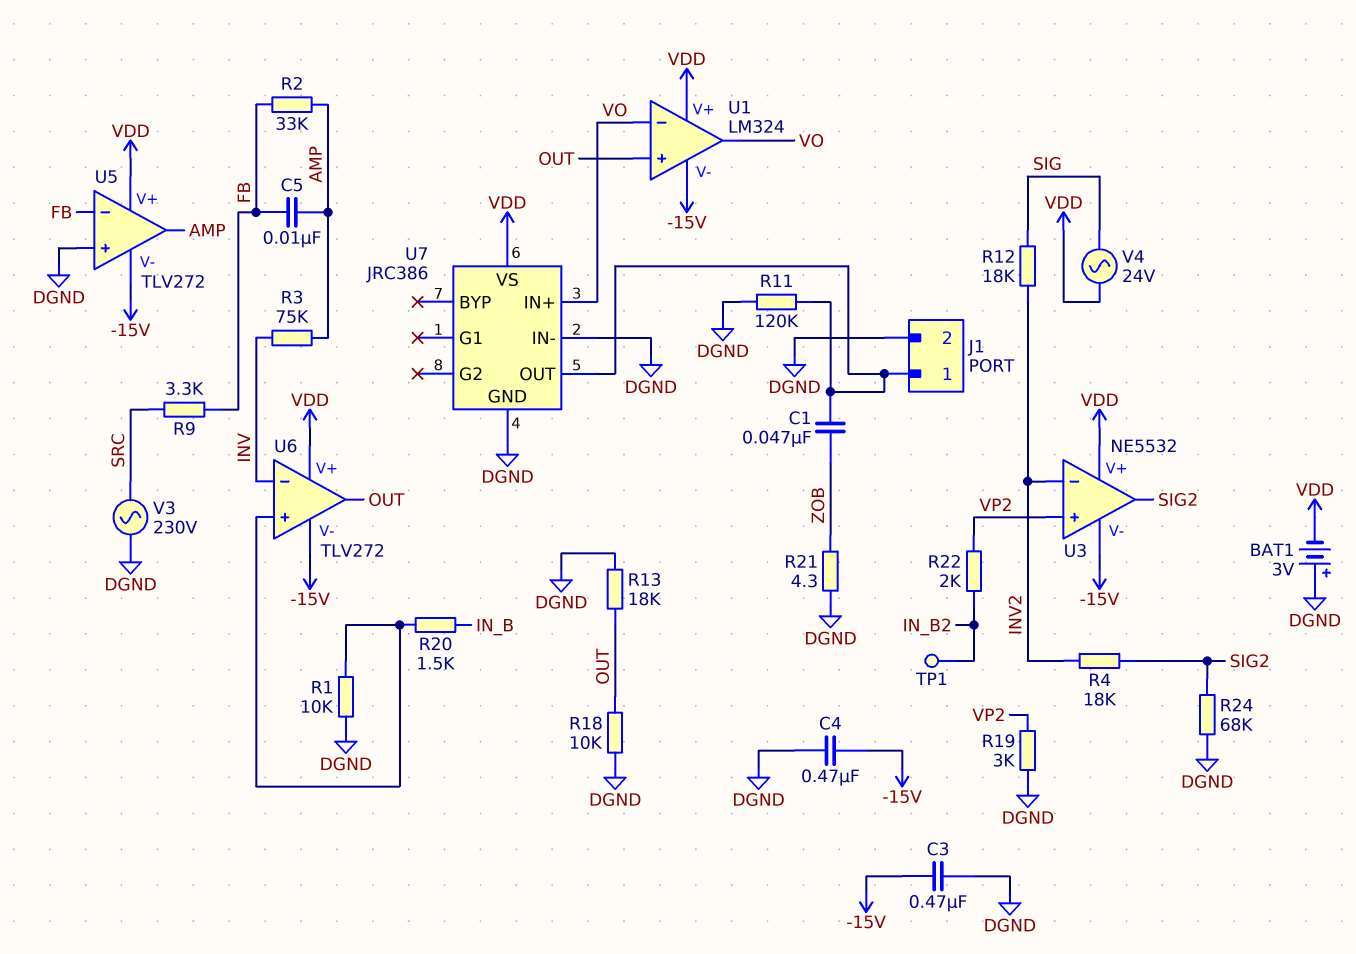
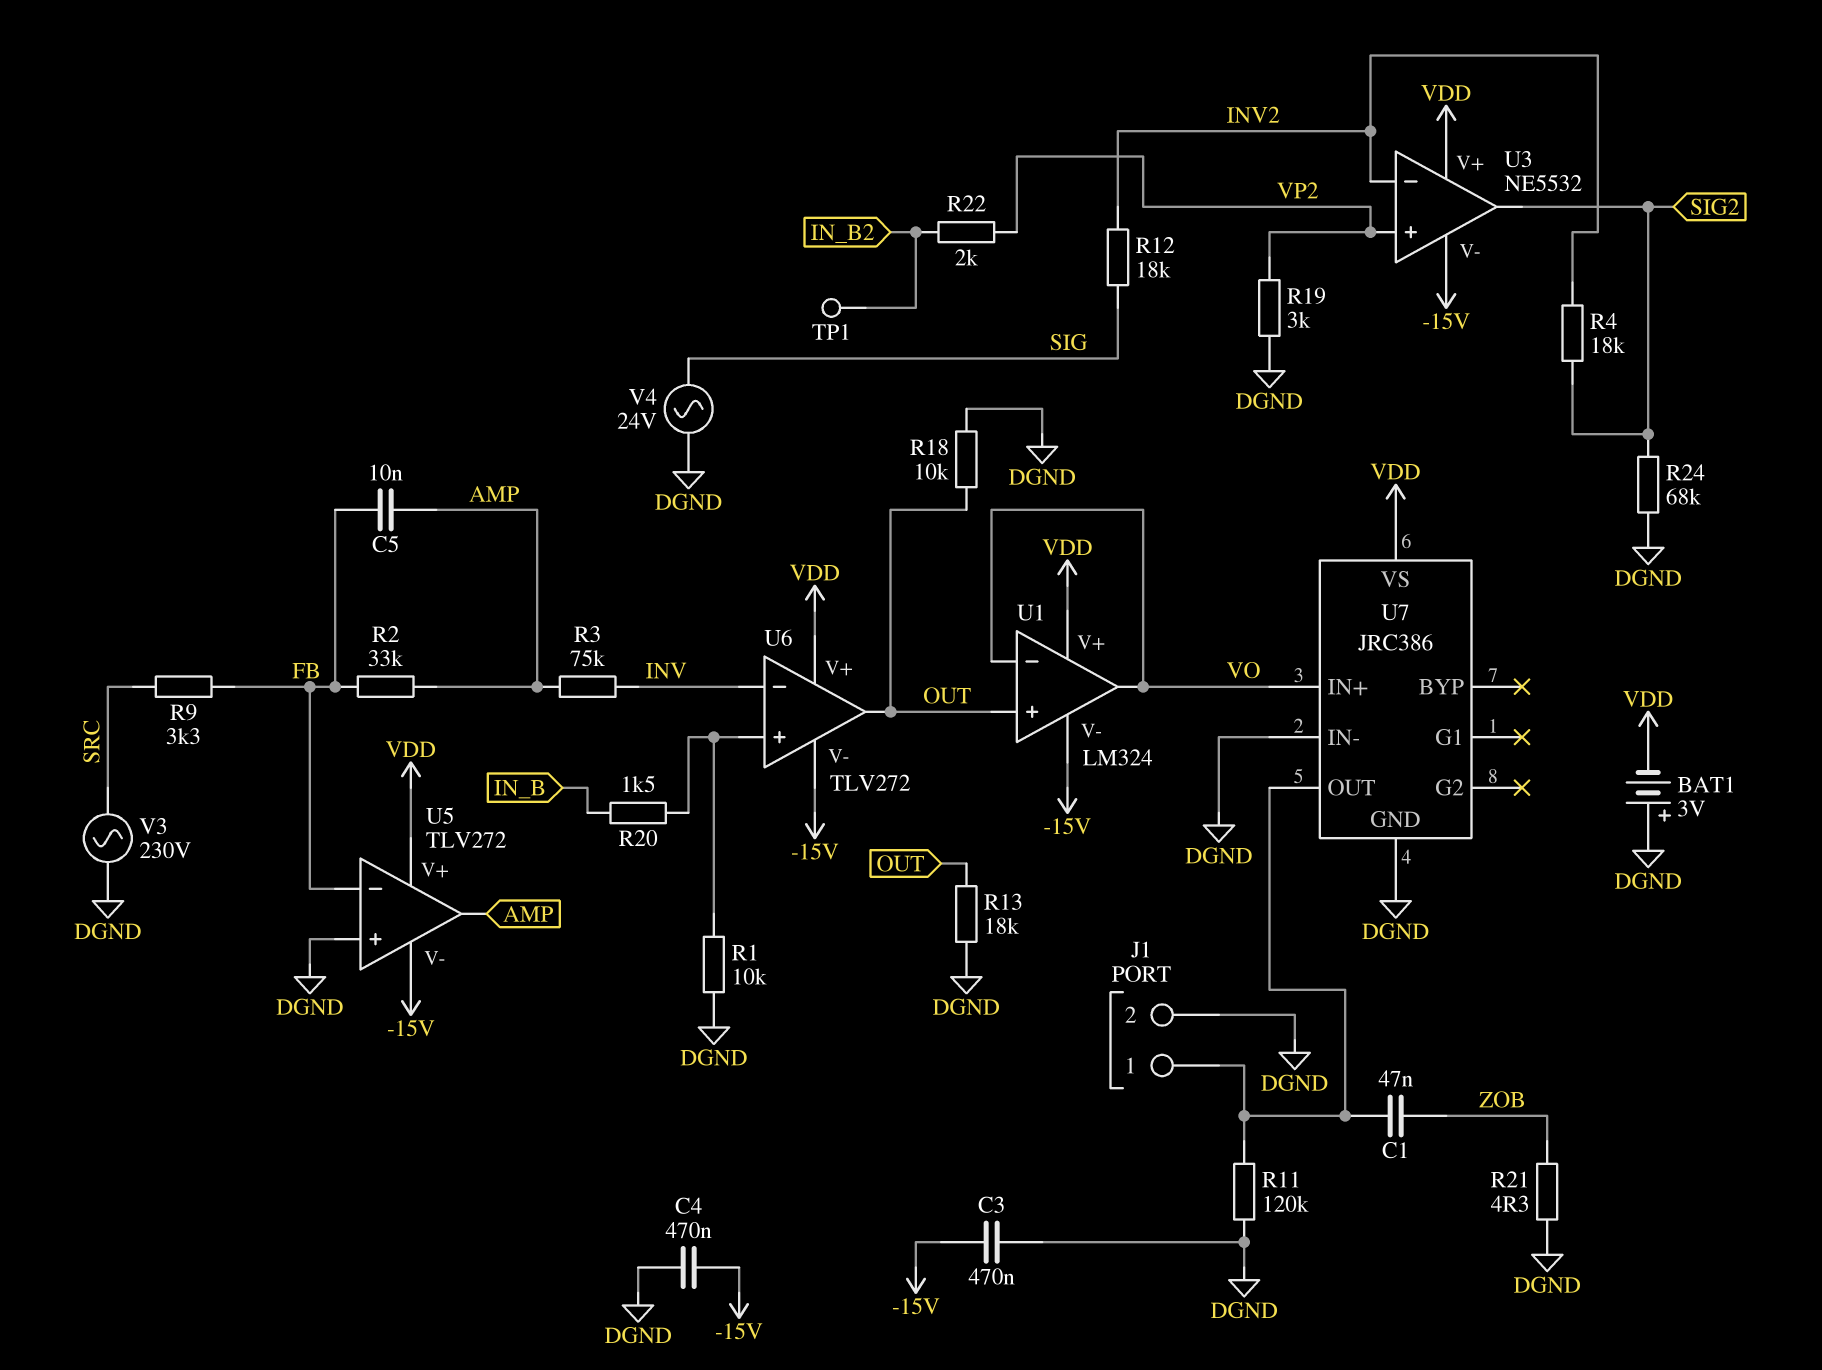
V4: AC 24V (SIG, VDD) -> AC 24V (DGND, SIG)

